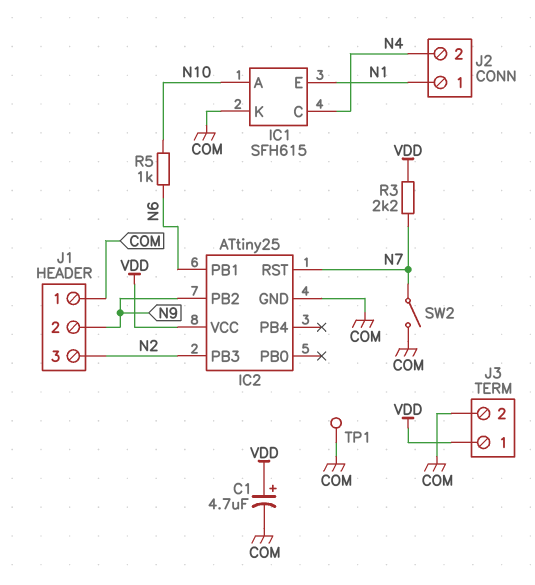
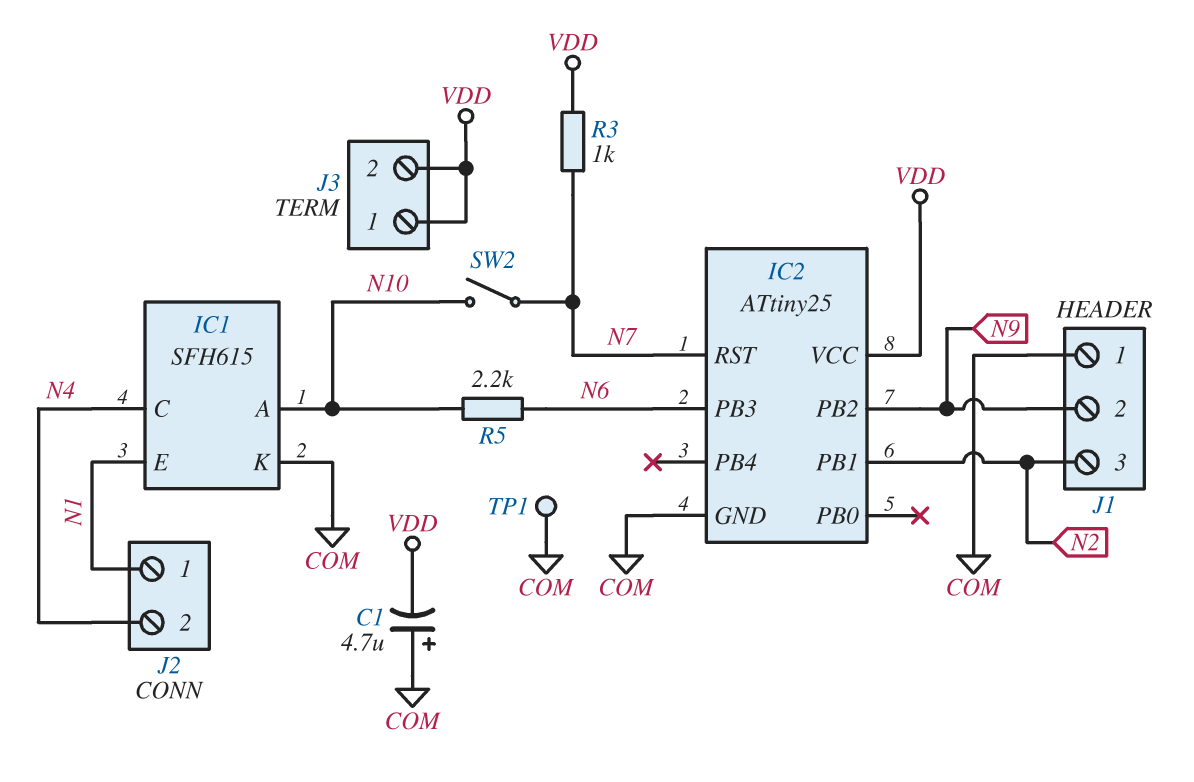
C1: 4.7uF (plus VDD, minus COM) -> 4.7uF (plus COM, minus VDD)
IC2 pin PB1: N6 -> N2
IC2 pin PB3: N2 -> N6
J3 pin 2: COM -> VDD
R3: 2.2k (N7, VDD) -> 1k (N7, VDD)
R5: 1k (N6, N10) -> 2.2k (N6, N10)
SW2: switch (COM, N7) -> switch (N7, N10)

